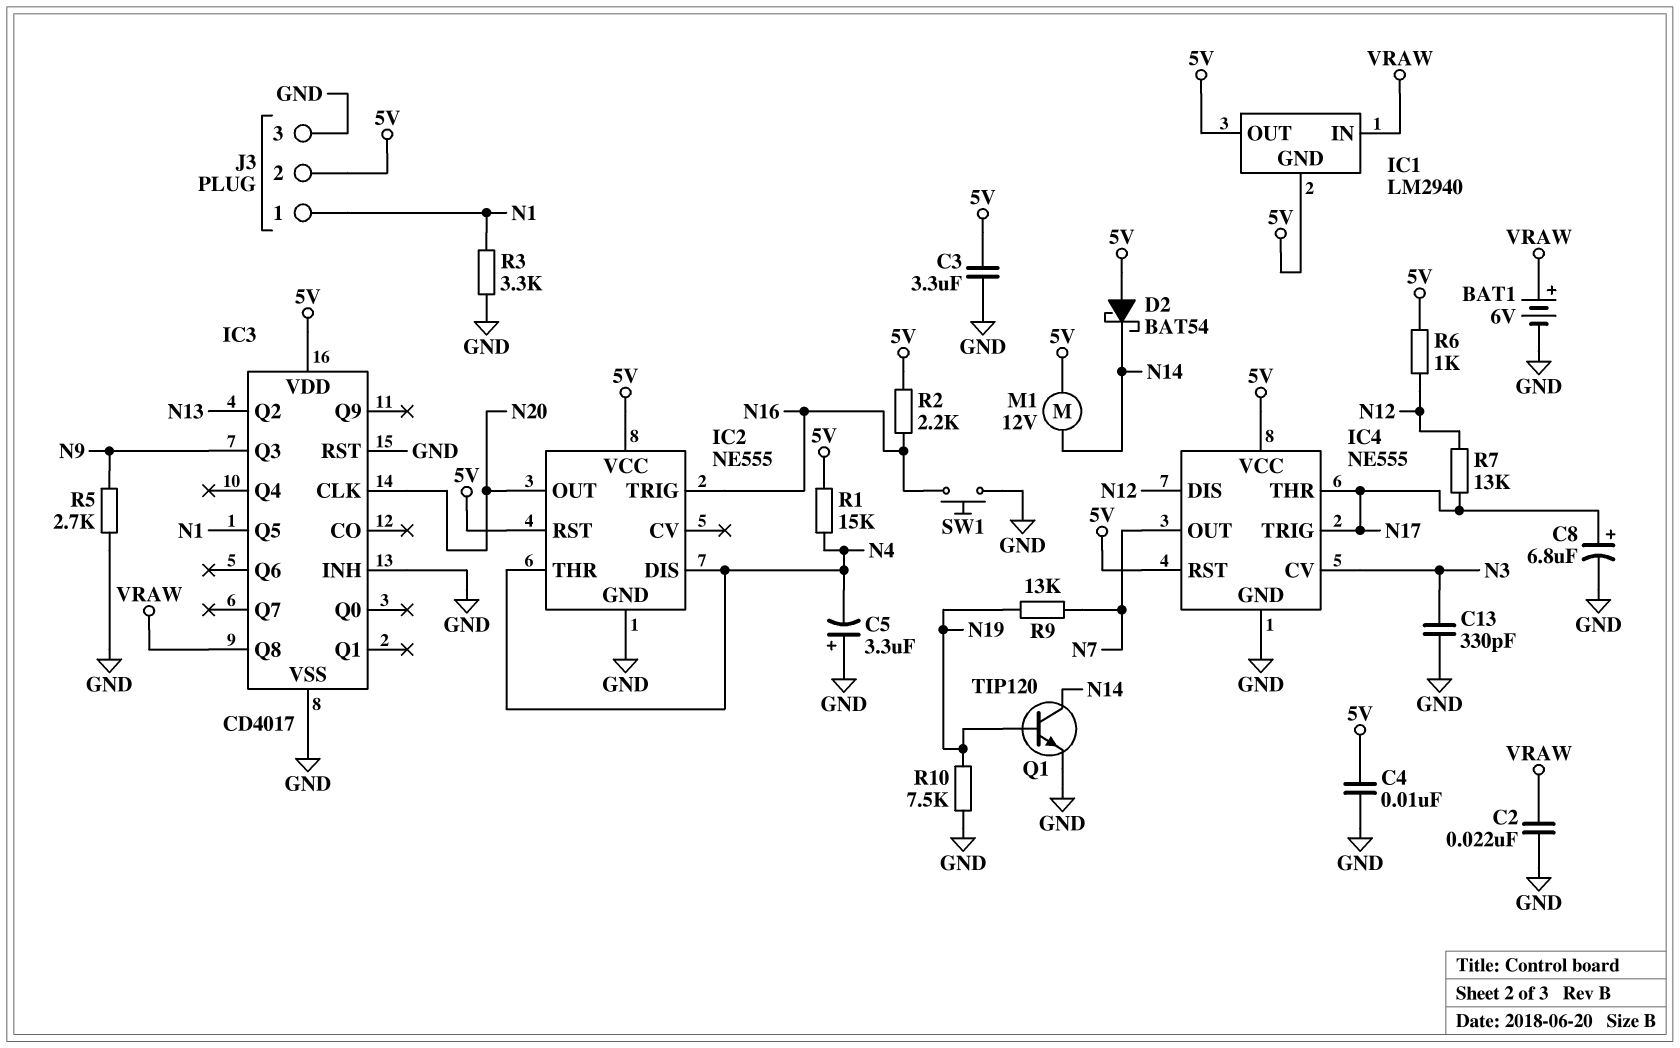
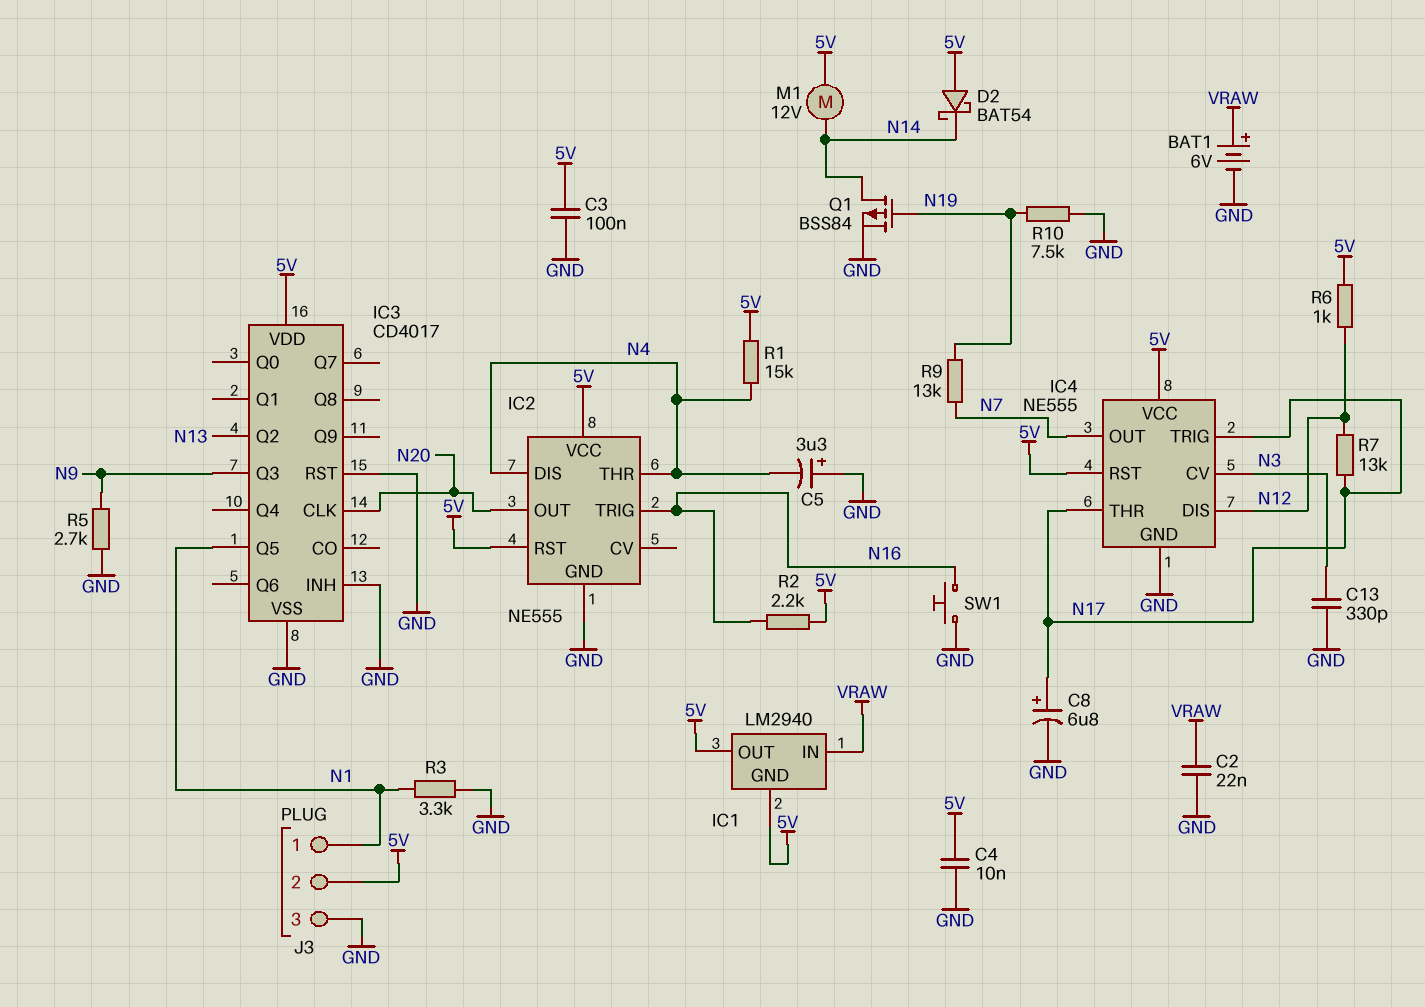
C3: 3.3uF (5V, GND) -> 100nF (5V, GND)
IC3 pin Q8: VRAW -> none
Q1: NPN TIP120 (B N19, C N14, E GND) -> PMOS BSS84 (G N19, D N14, S GND)

